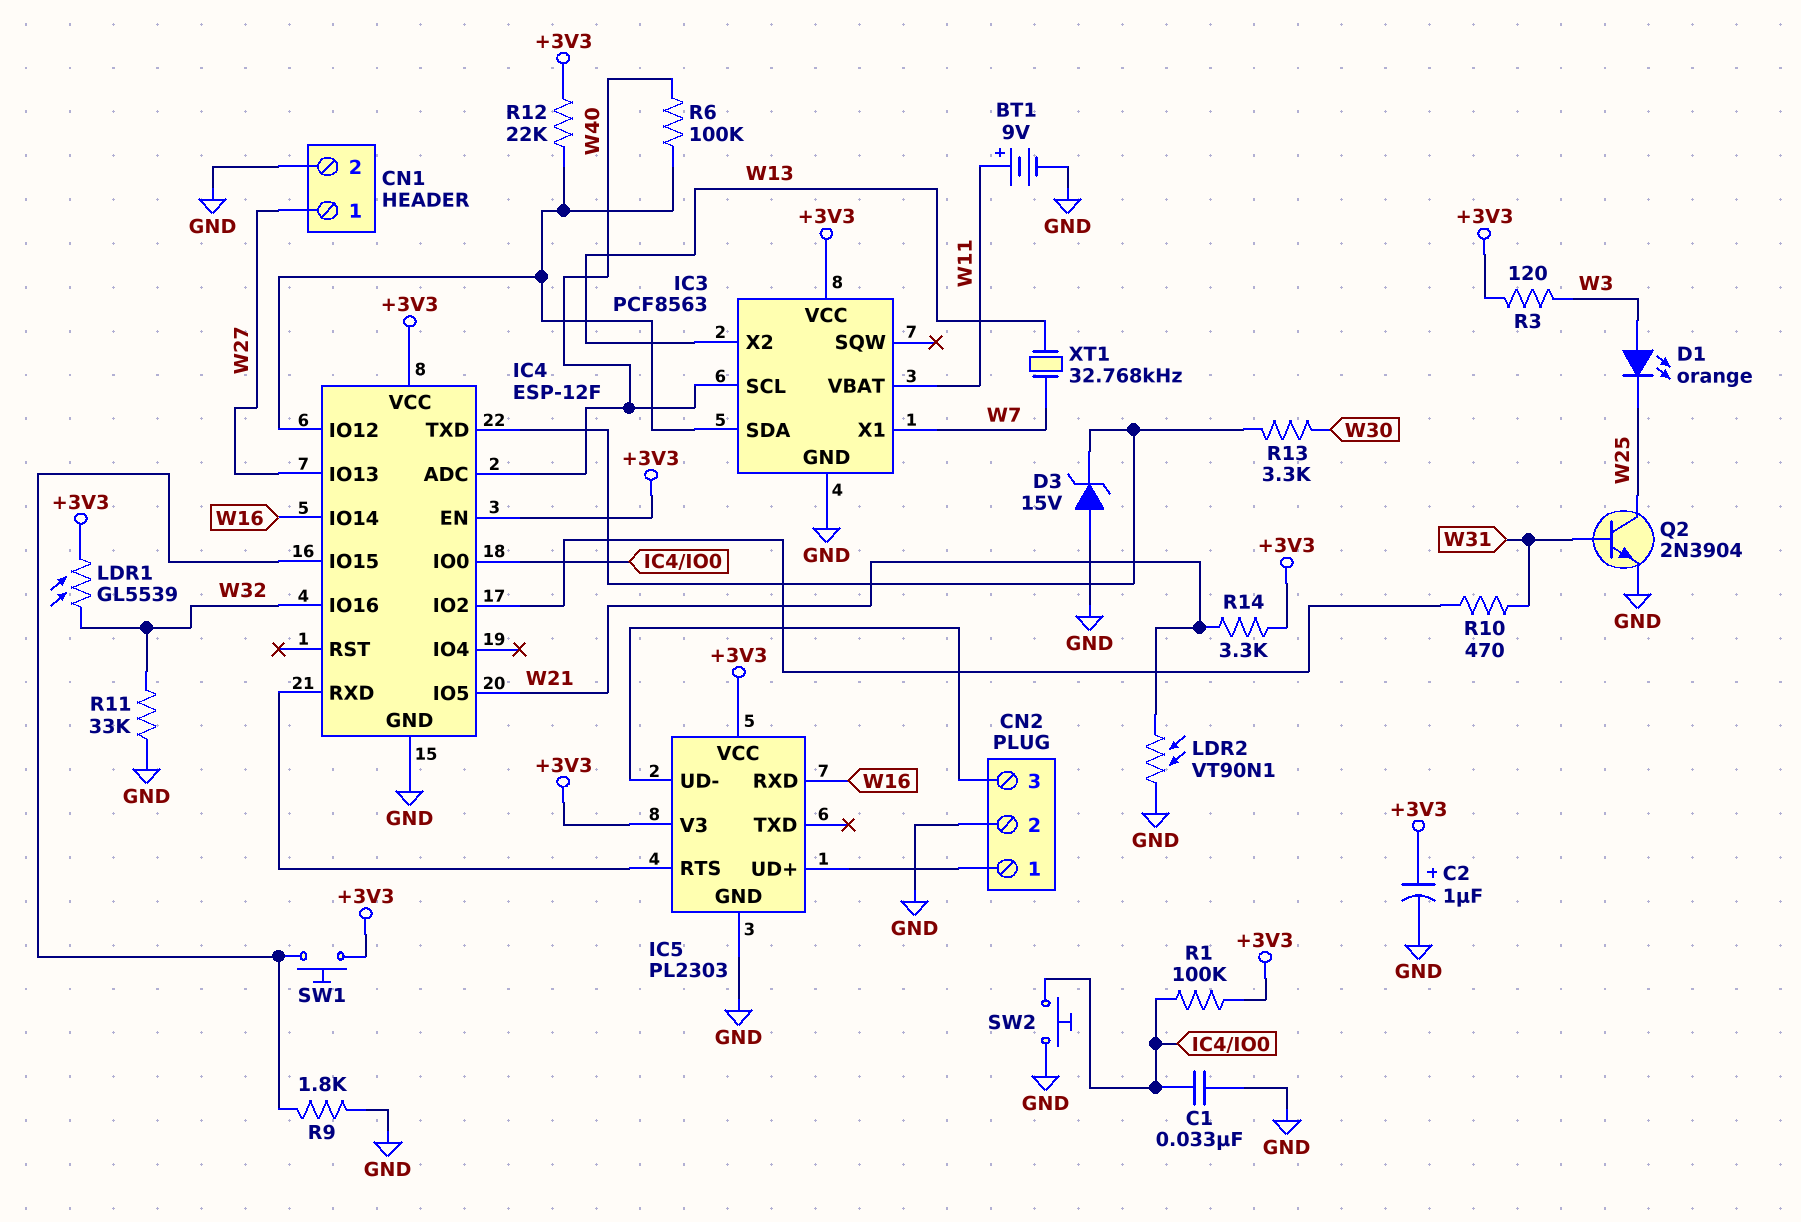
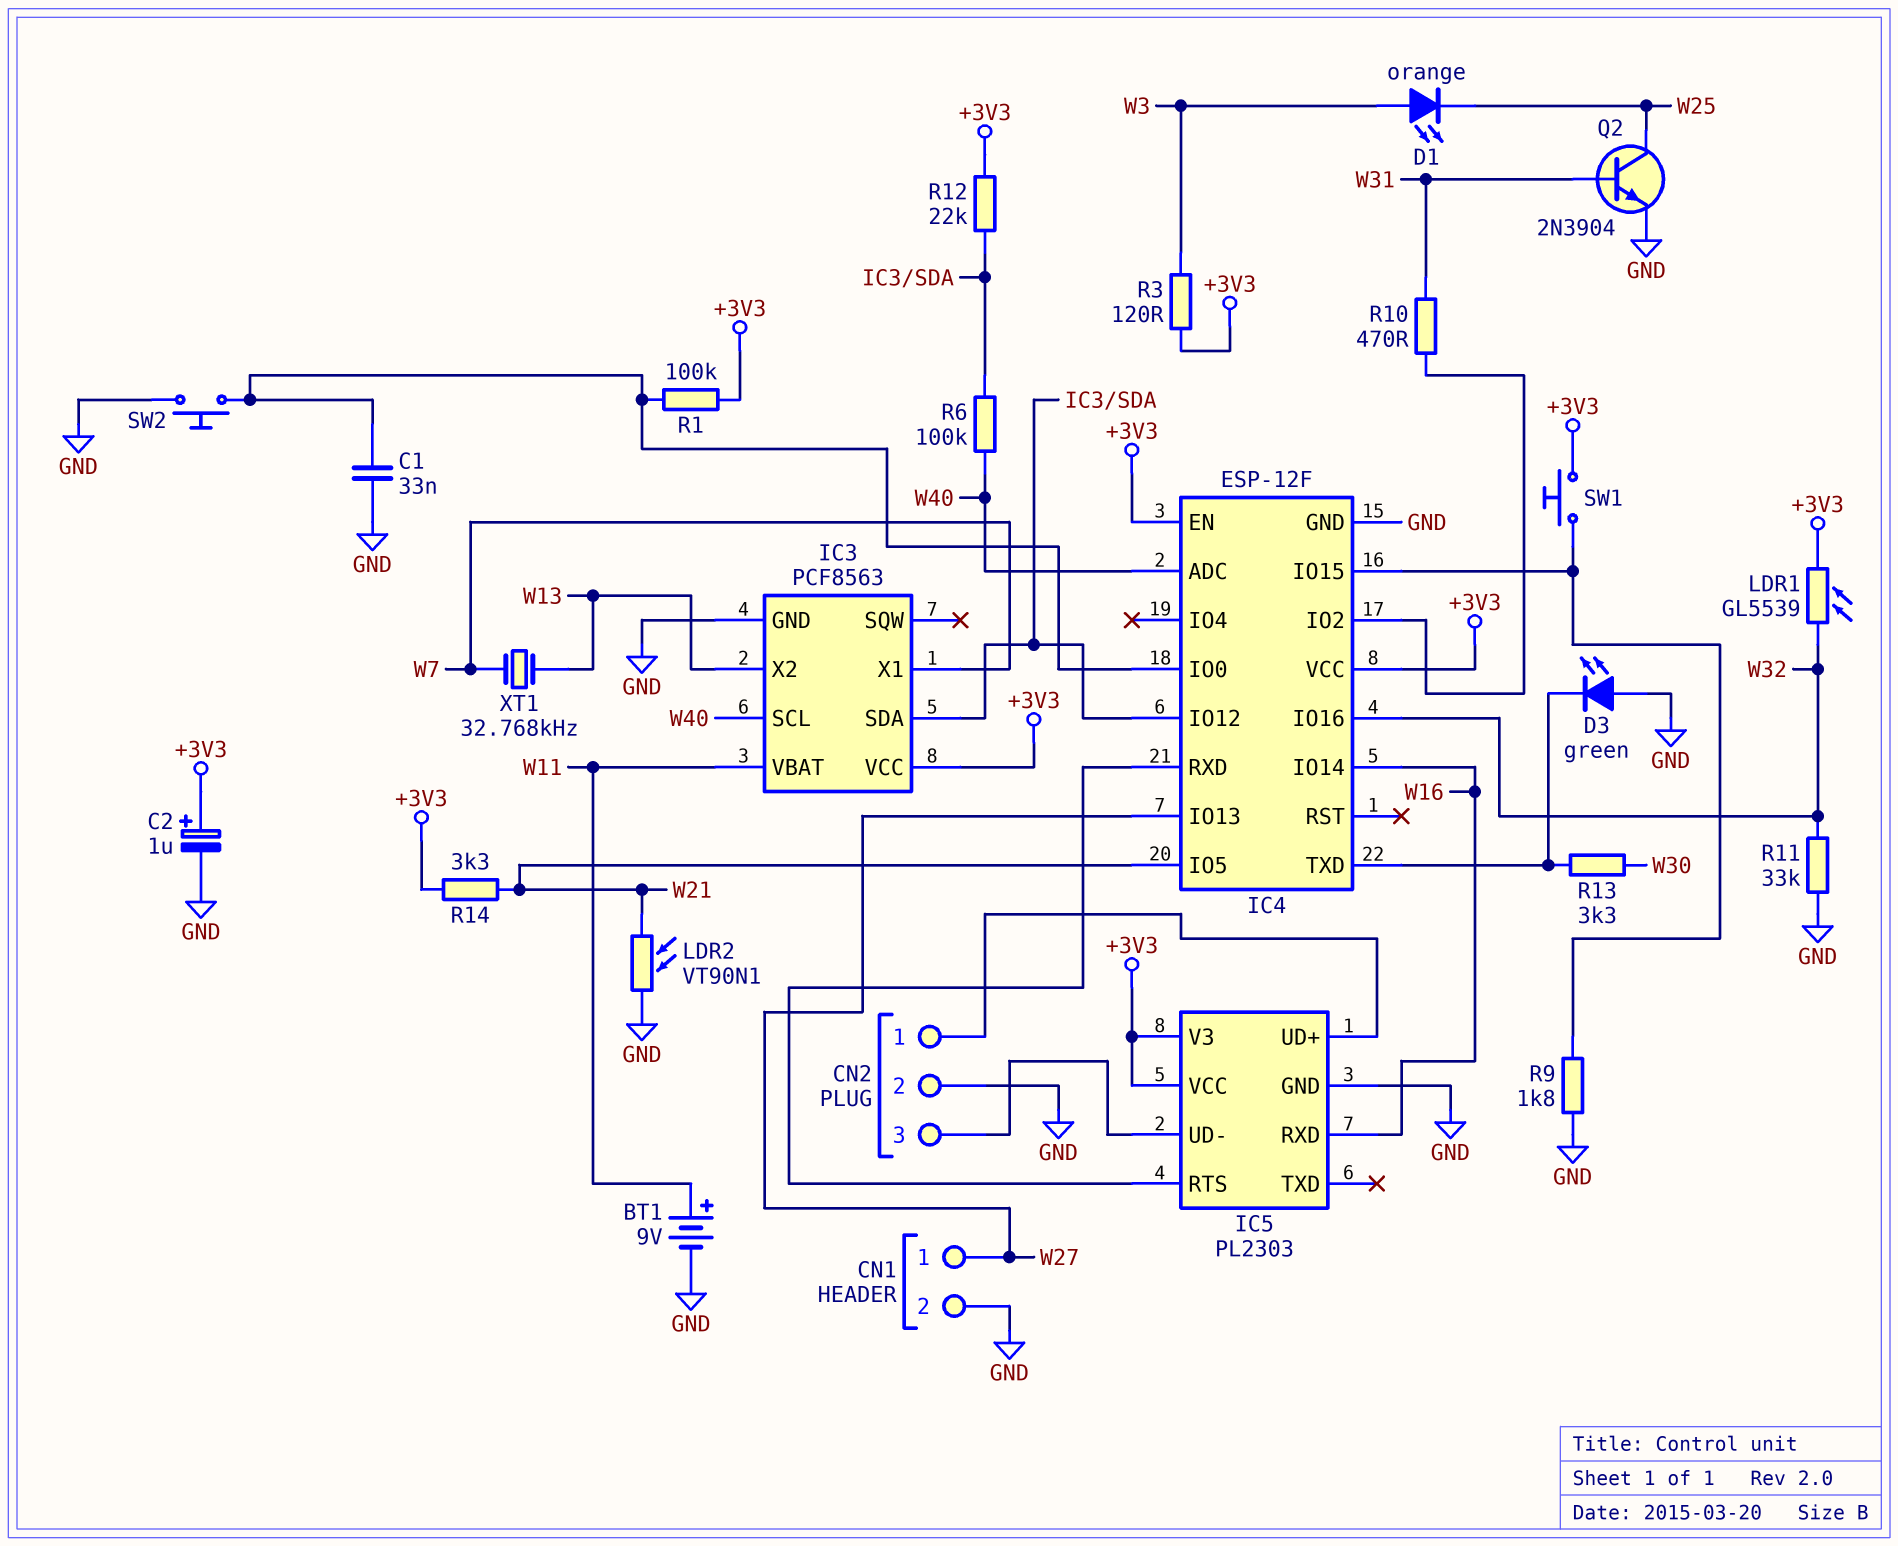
D3: zener 15V (A GND, K IC4/TXD) -> LED green (A GND, K IC4/TXD)

